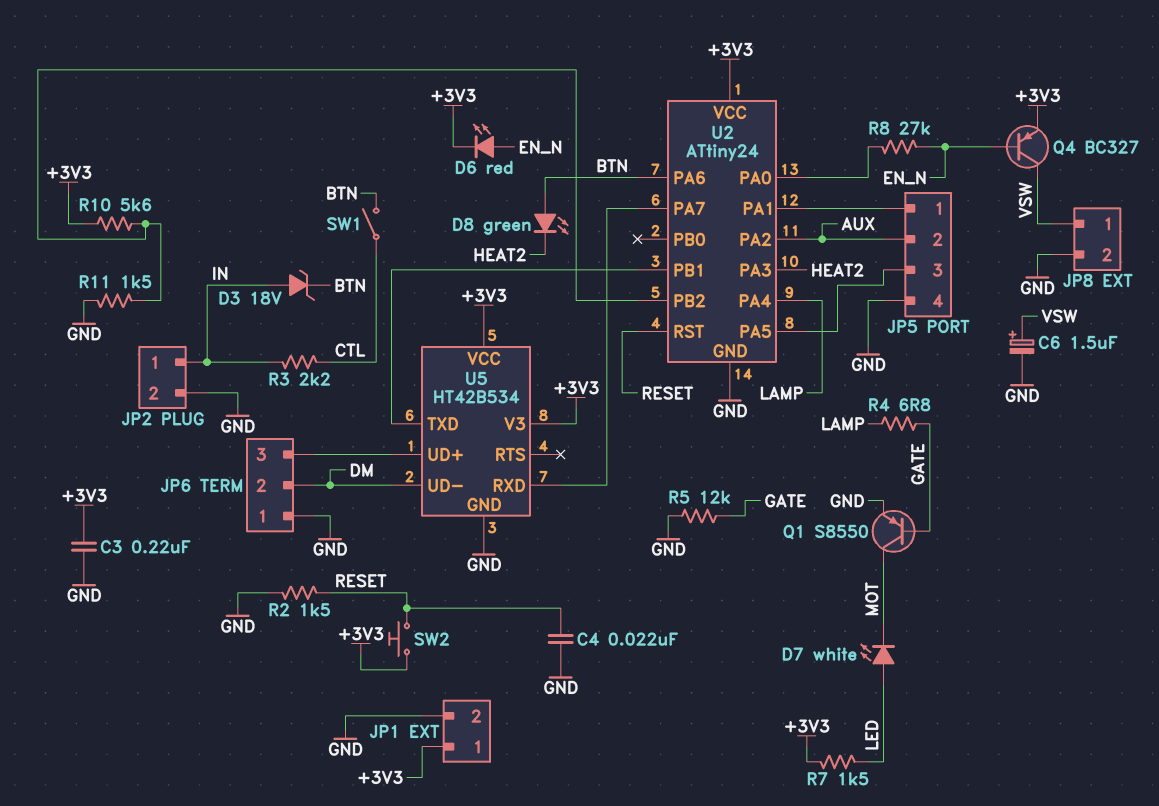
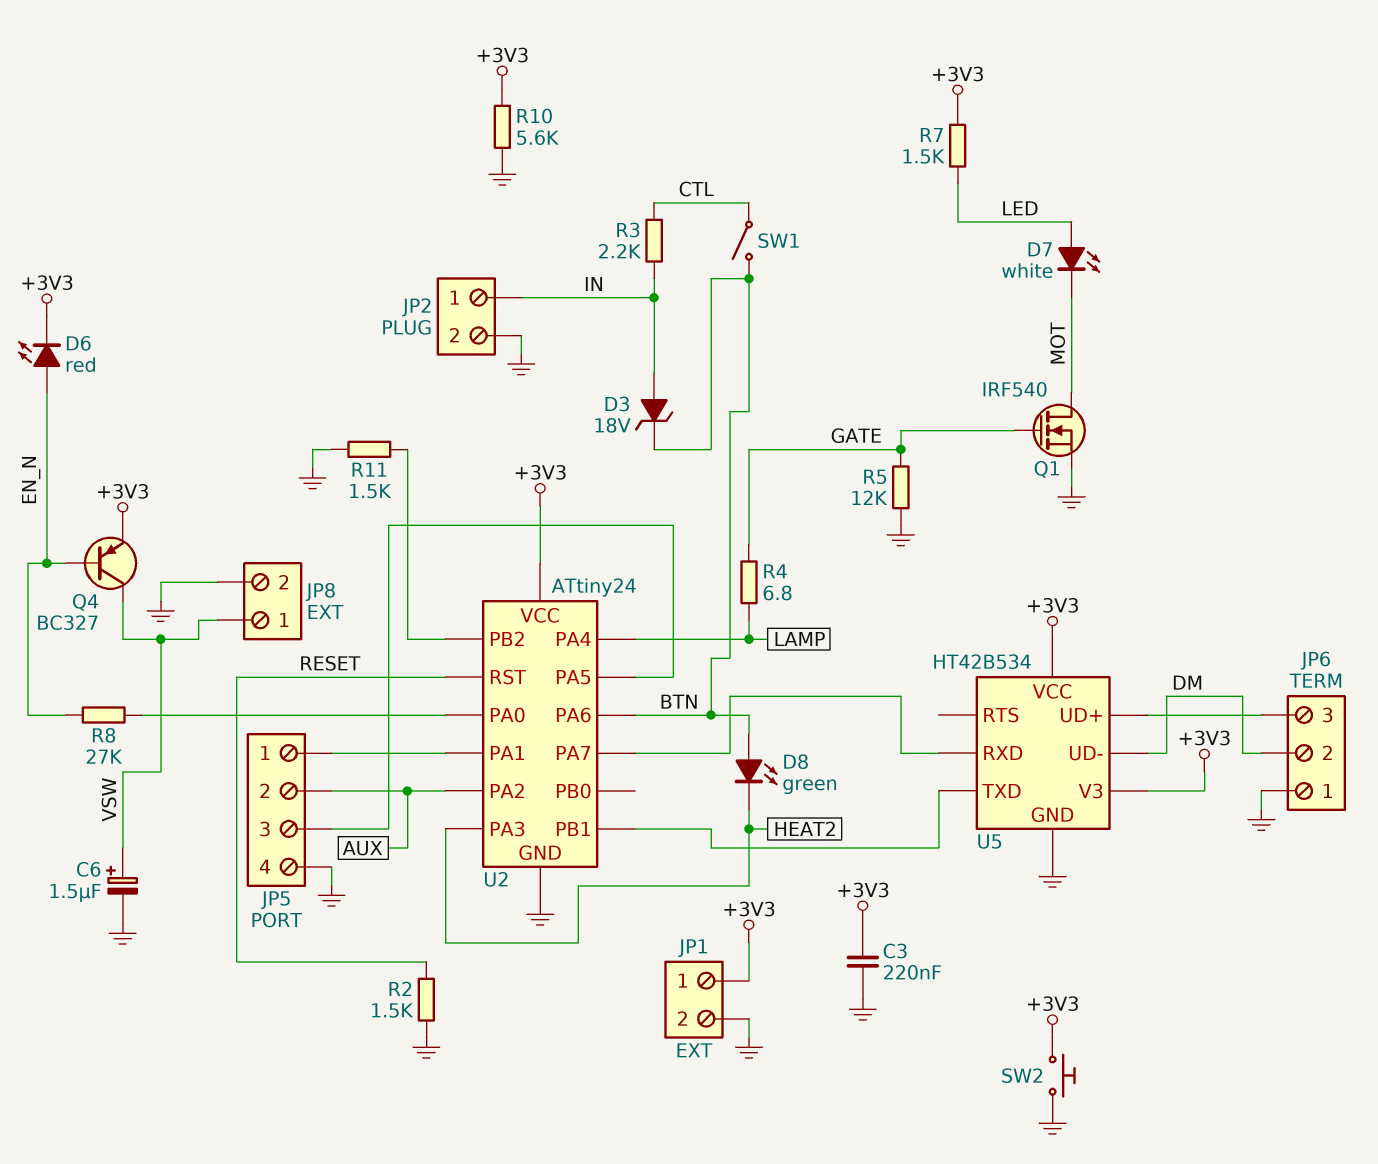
C4: 22nF (GND, RESET) -> none
Q1: PNP S8550 (B GATE, C MOT, E GND) -> NMOS IRF540 (G GATE, D MOT, S GND)
R10: 5.6k (+3V3, U2/PB2) -> 5.6k (+3V3, GND)
SW2: button (+3V3, RESET) -> button (+3V3, GND)

